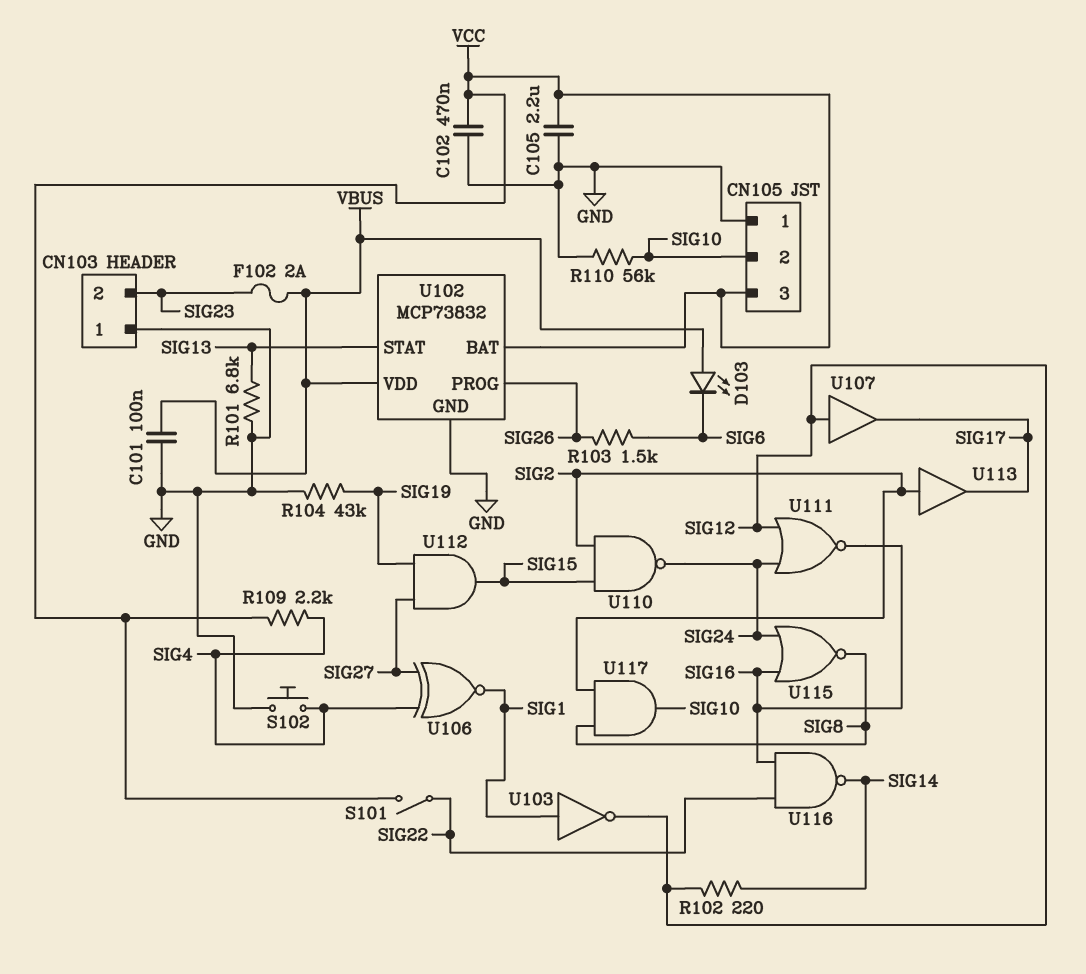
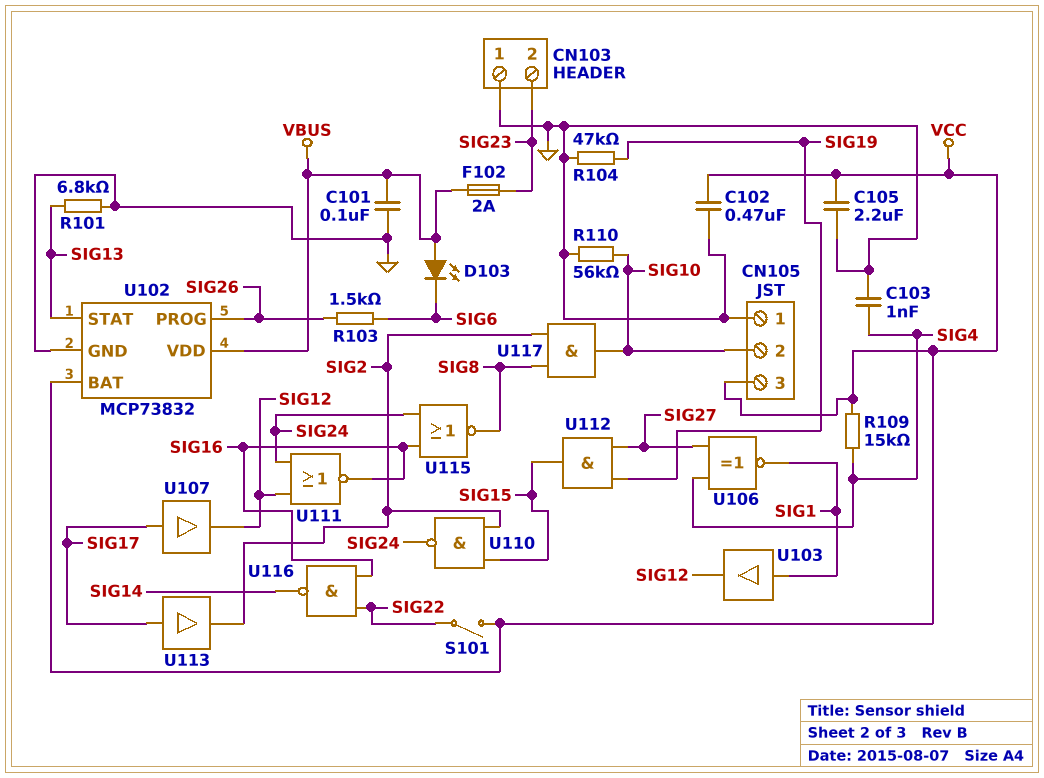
C103: none -> 1nF (GND, SIG4)
R102: 220 (SIG12, SIG14) -> none
R104: 43k (GND, SIG19) -> 47k (GND, SIG19)
R109: 2.2k (SIG4, VCC) -> 15k (SIG4, VCC)
S102: button (GND, SIG4) -> none
U103: NOT (in SIG1, out SIG12) -> buffer (in SIG1, out SIG12)
U107: buffer (in SIG12, out SIG17) -> buffer (in SIG17, out SIG12)
U113: buffer (in SIG2, out SIG17) -> buffer (in SIG17, out SIG2)

